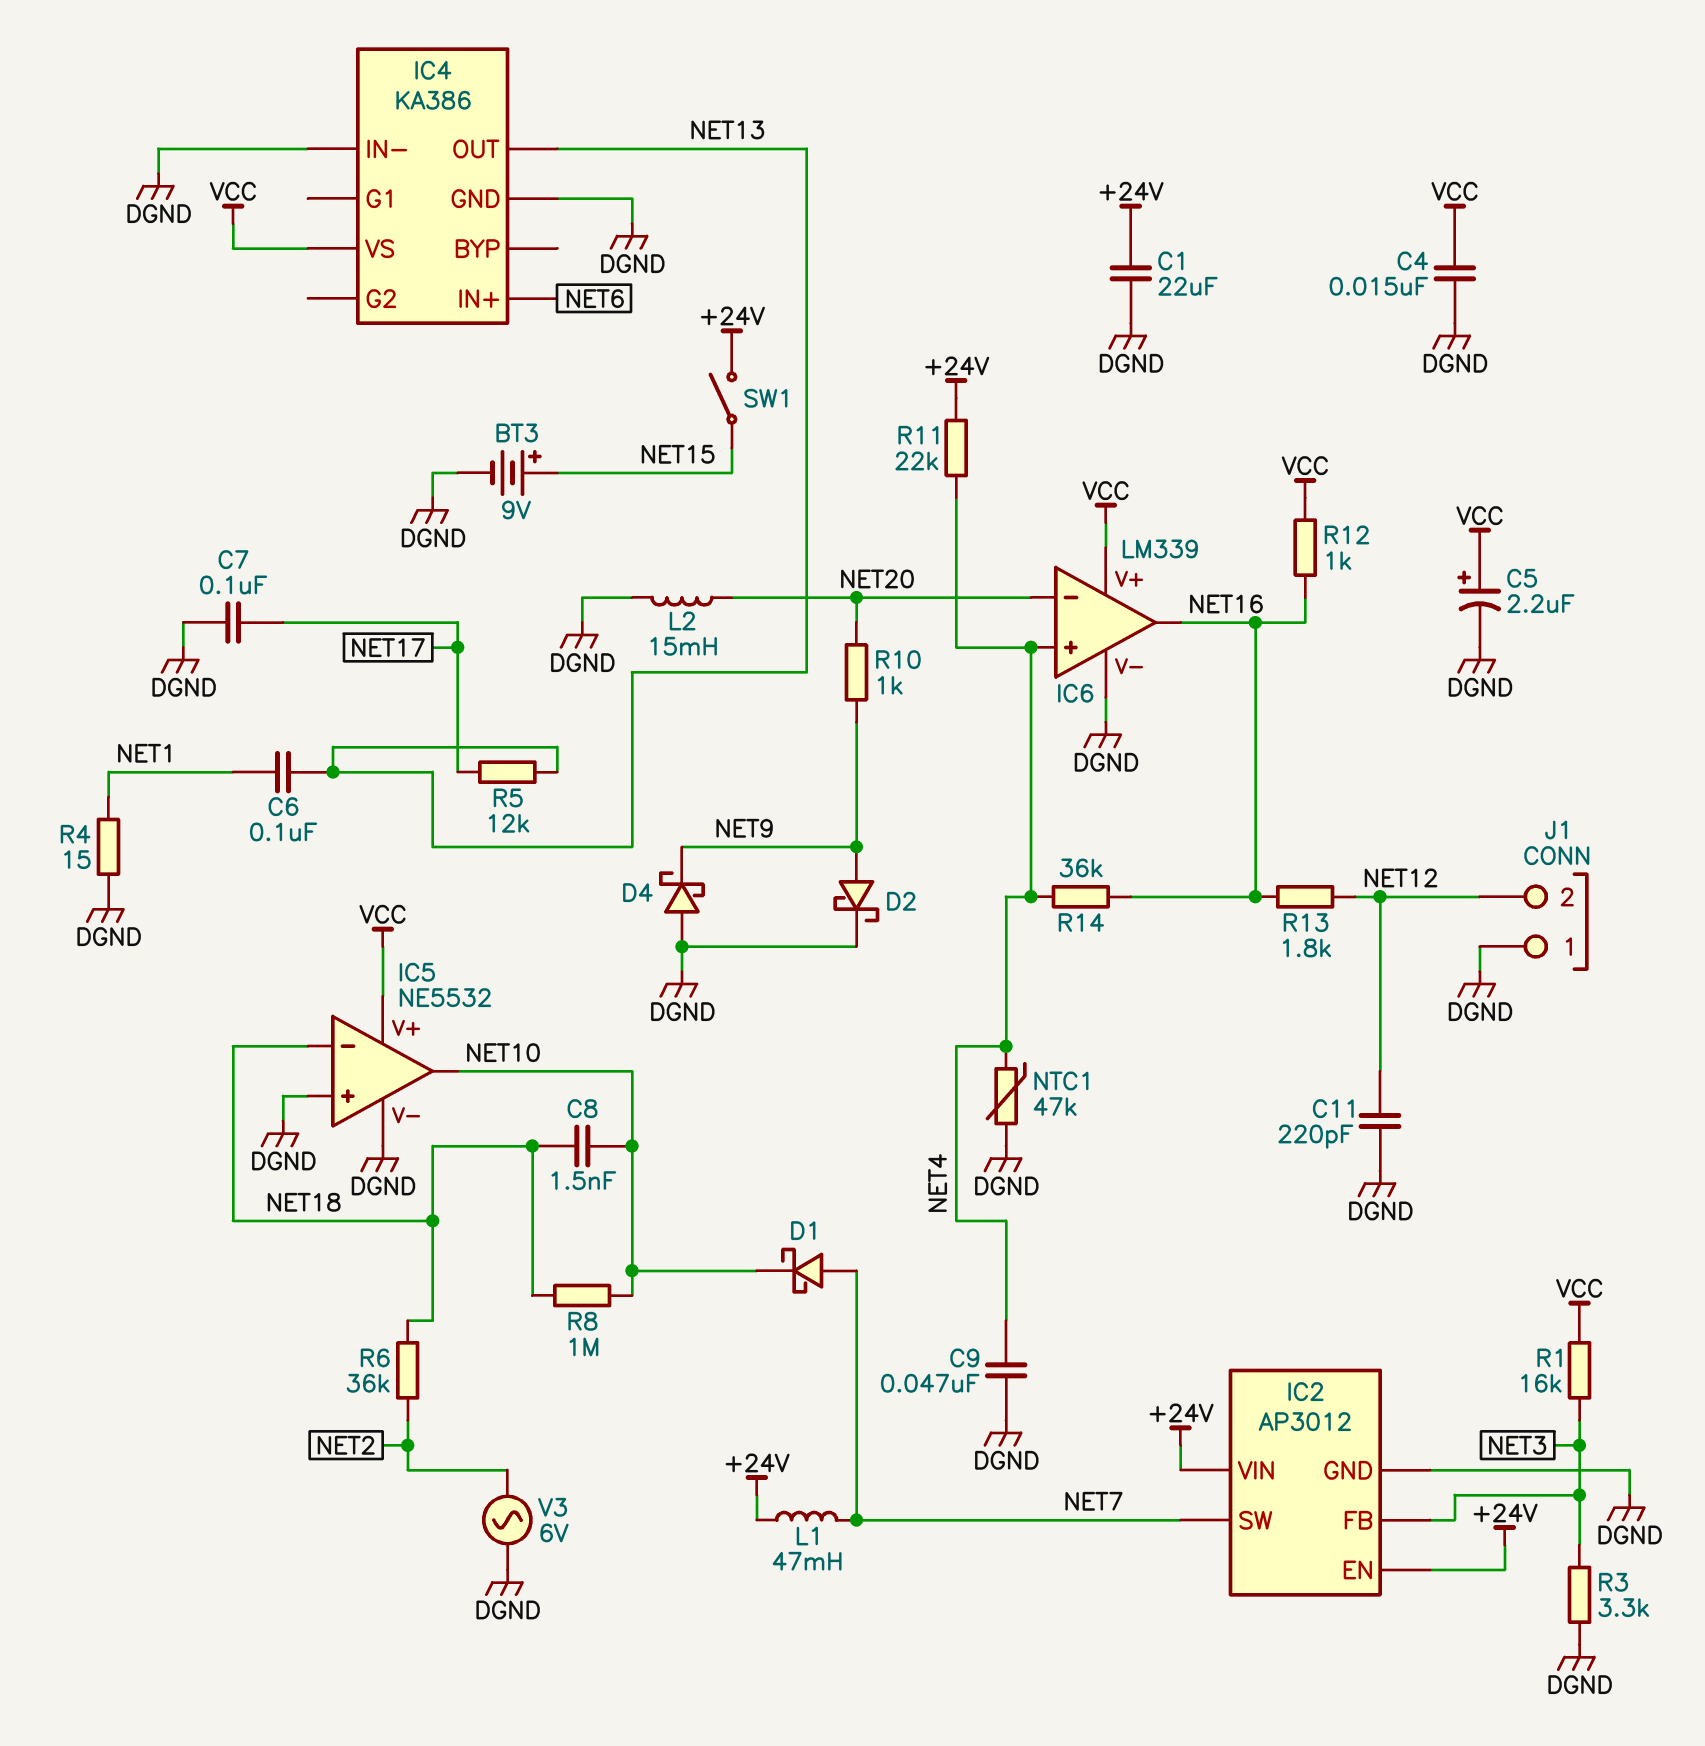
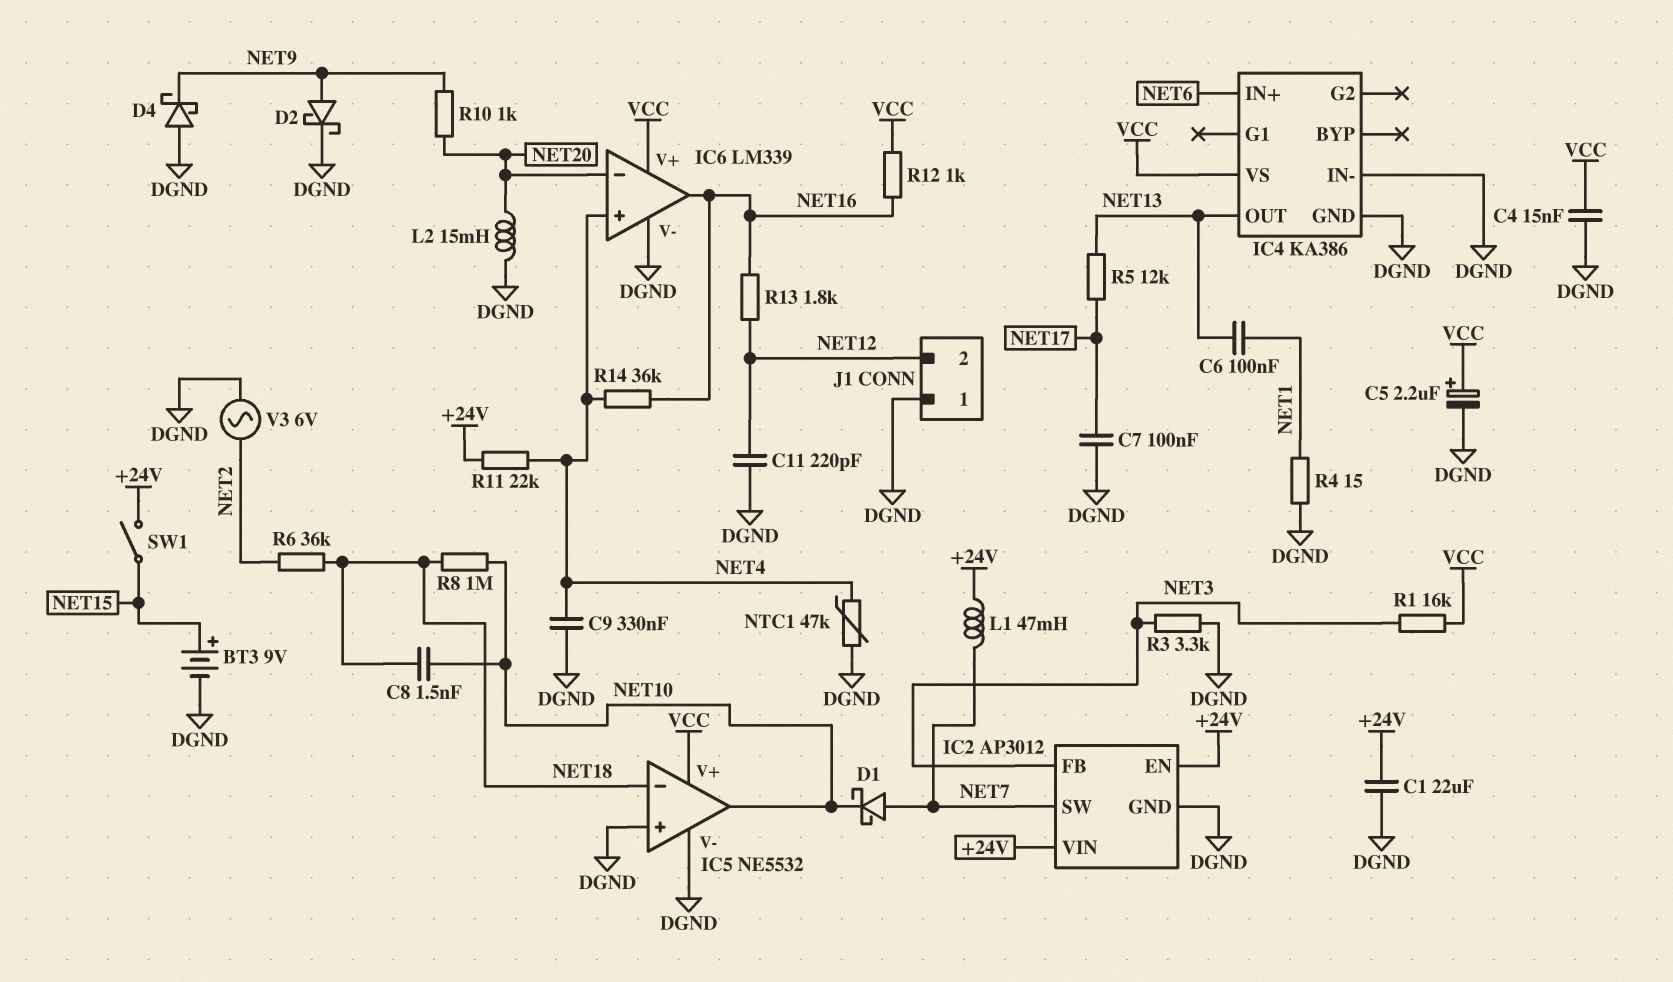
C9: 47nF (DGND, NET4) -> 330nF (DGND, NET4)

